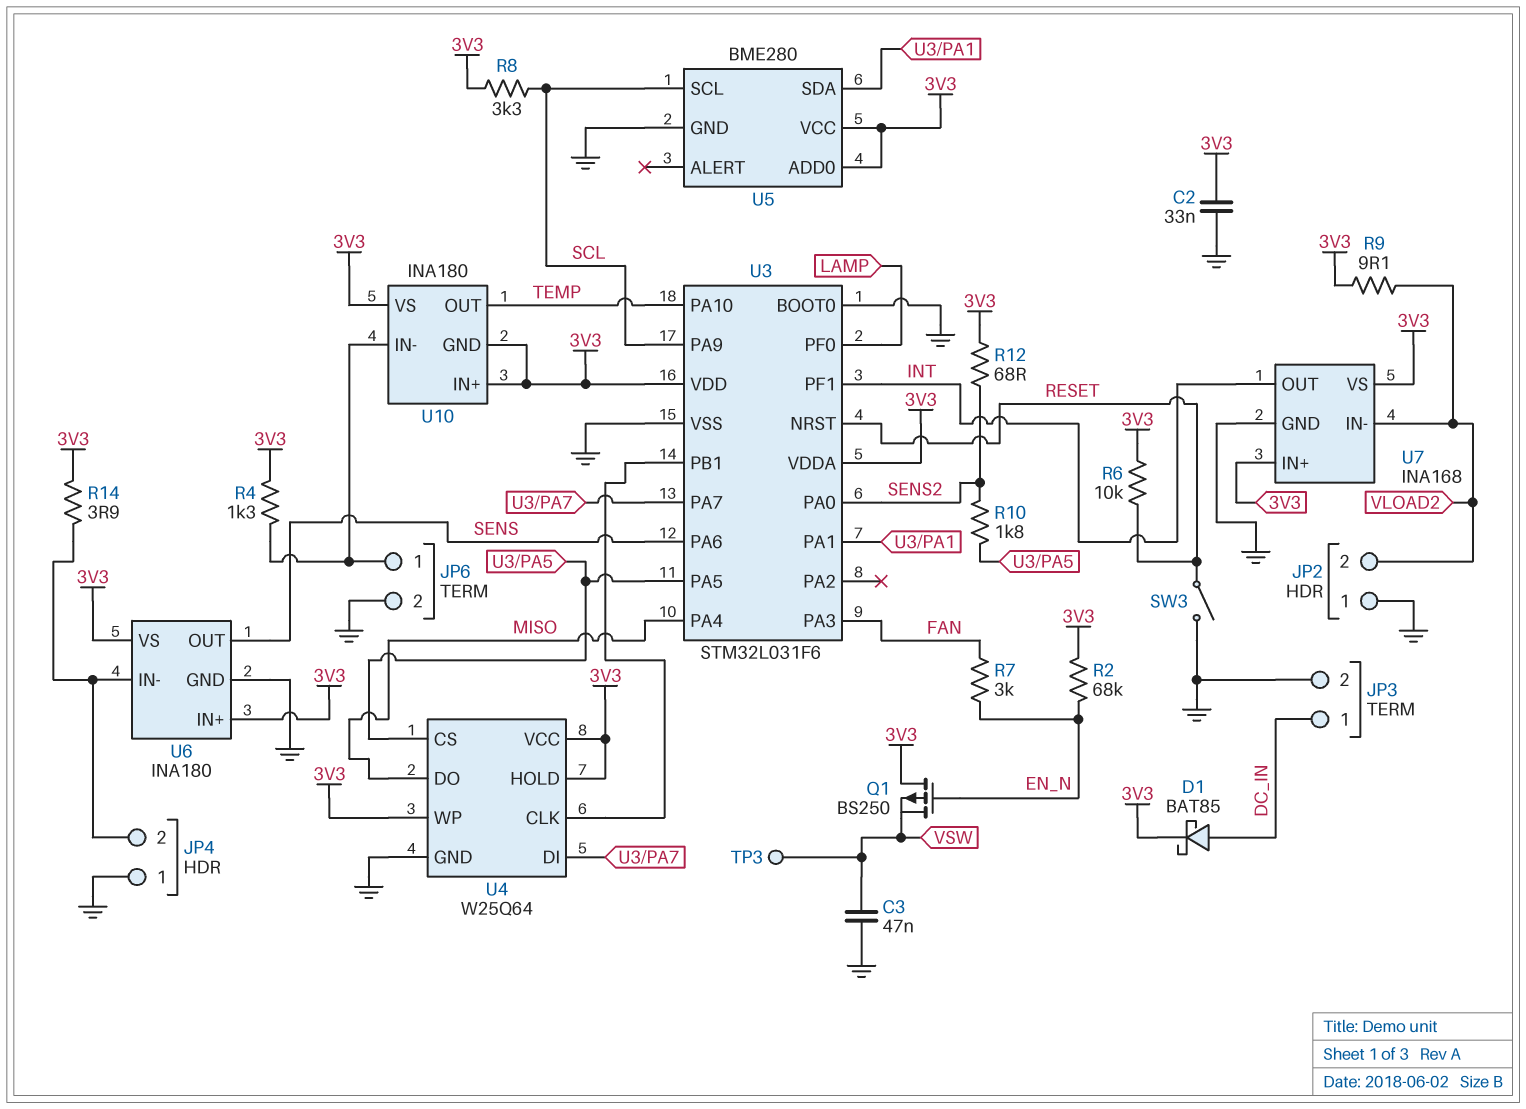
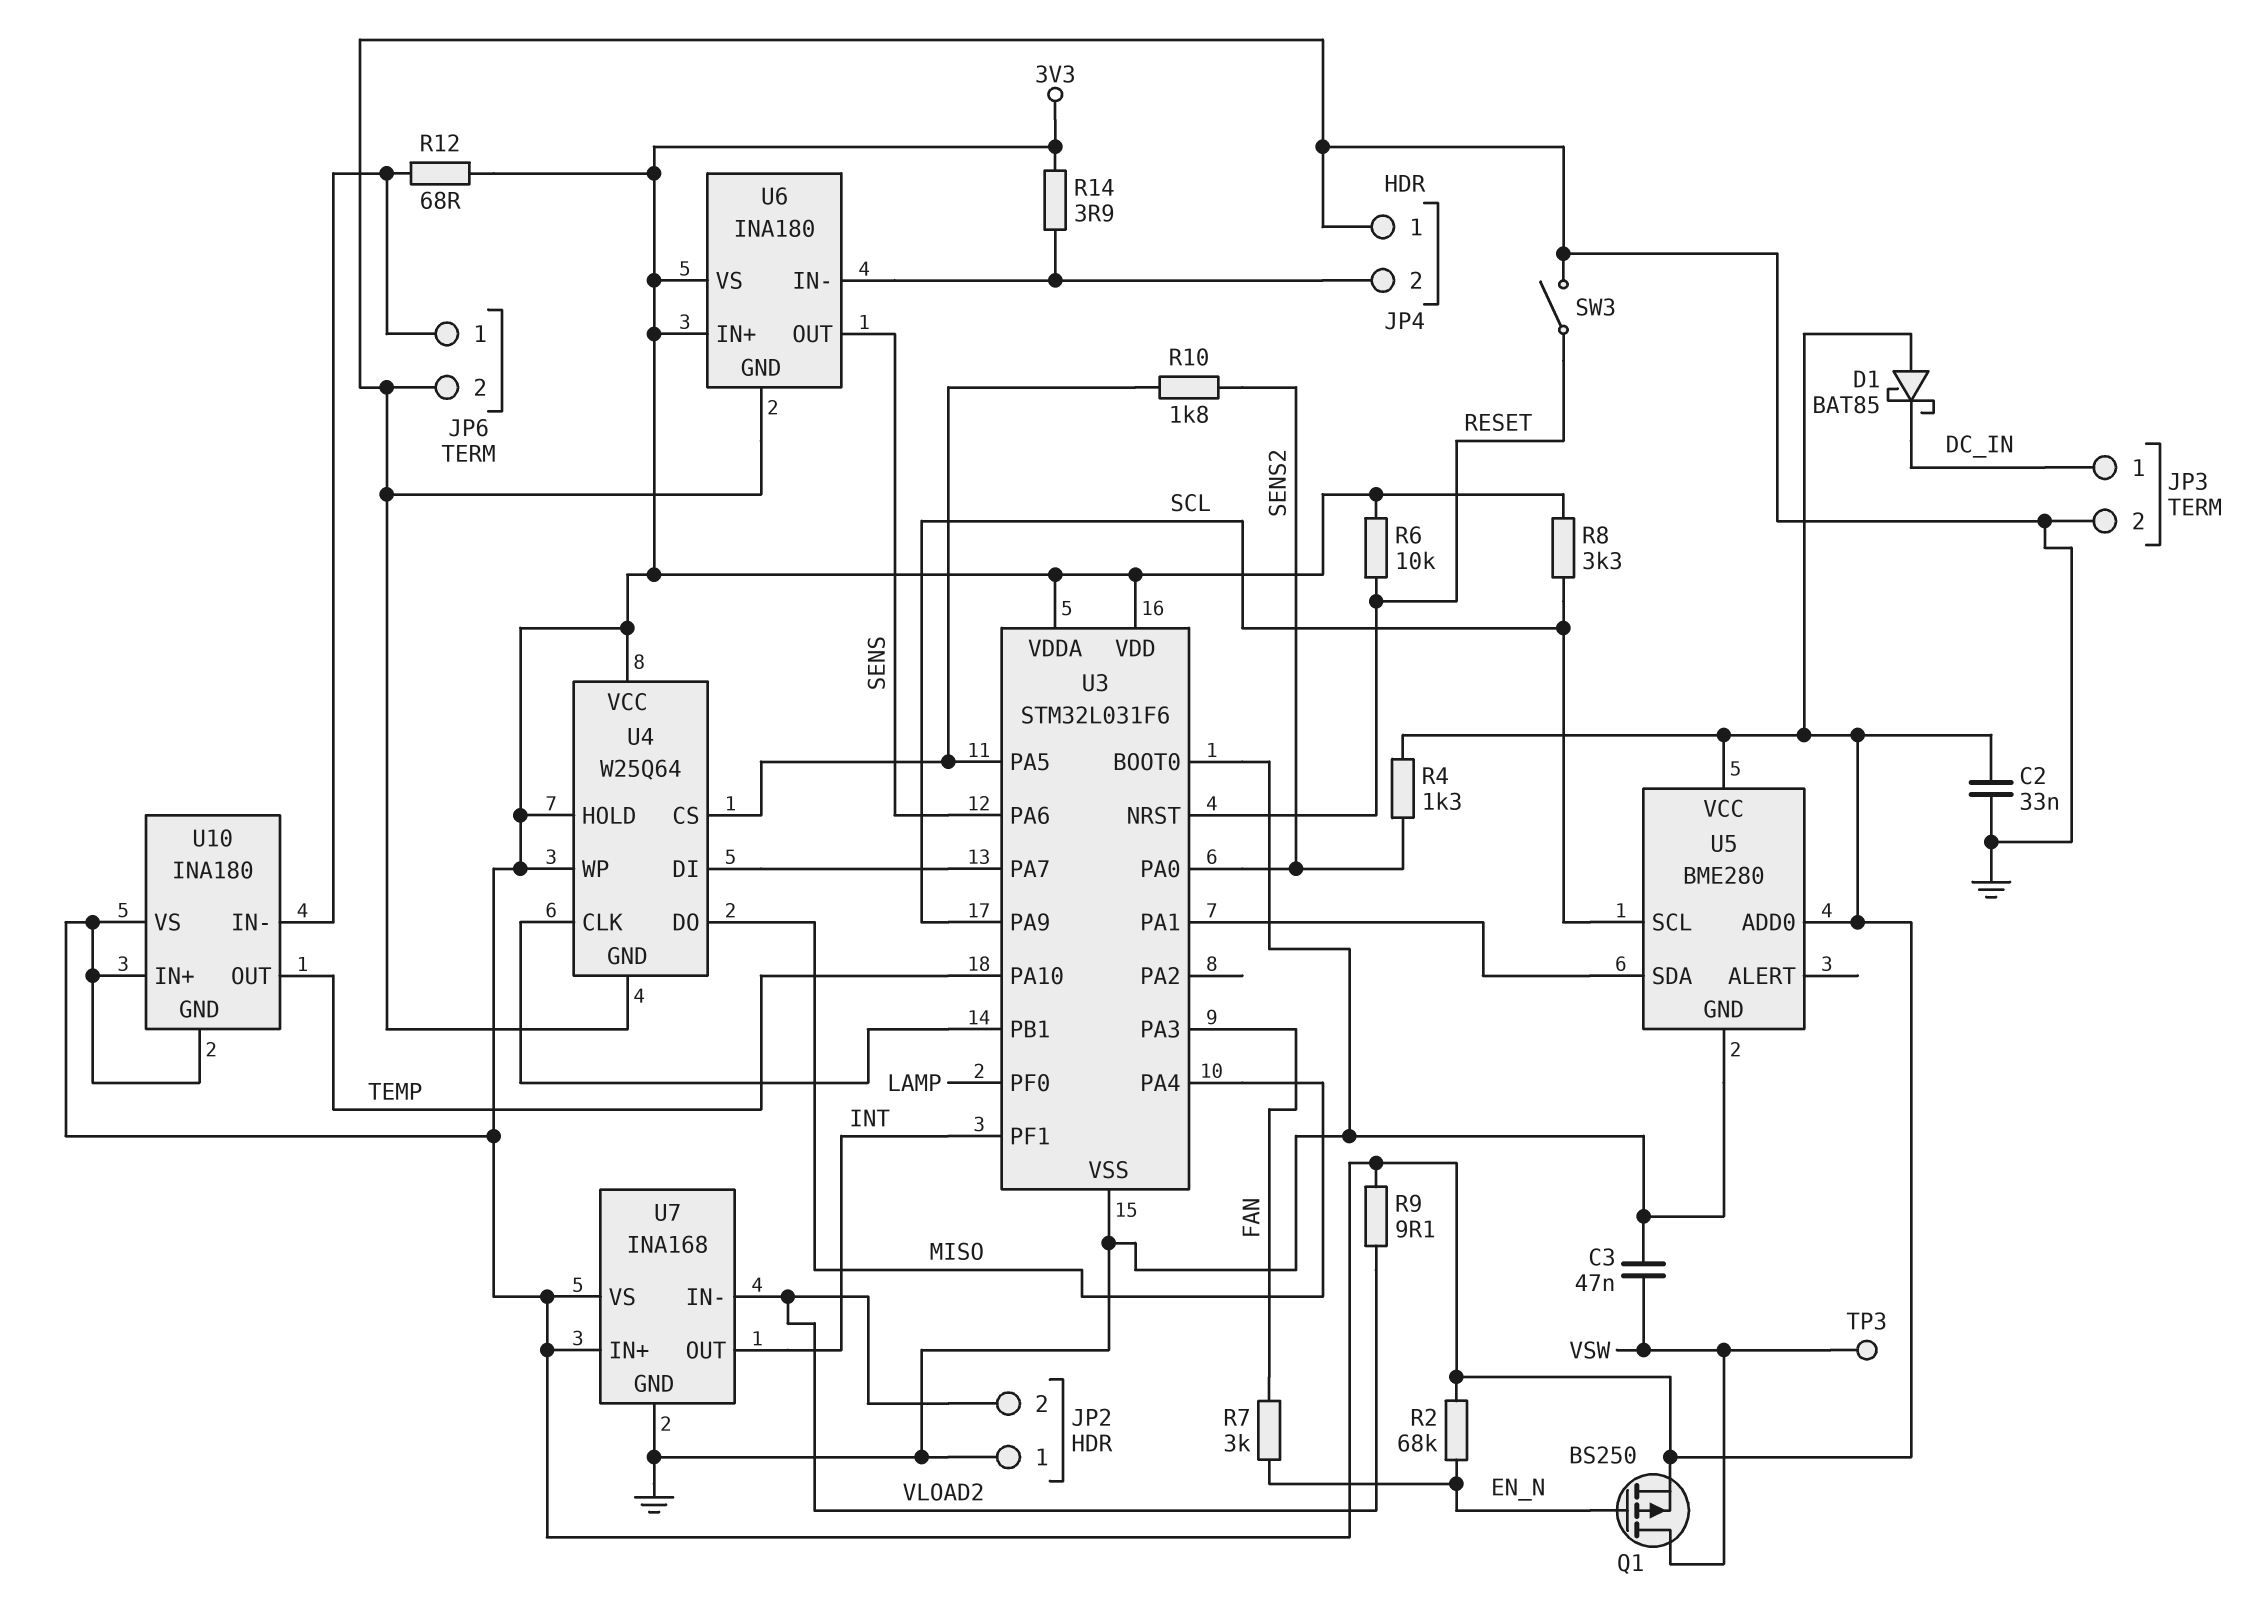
D1: schottky BAT85 (A DC_IN, K 3V3) -> schottky BAT85 (A 3V3, K DC_IN)
Q1: PMOS BS250 (G EN_N, D 3V3, S VSW) -> PMOS BS250 (G EN_N, D VSW, S 3V3)
R4: 1.3k (3V3, JP6/1) -> 1.3k (3V3, SENS2)
R12: 68 (3V3, SENS2) -> 68 (3V3, JP6/1)

